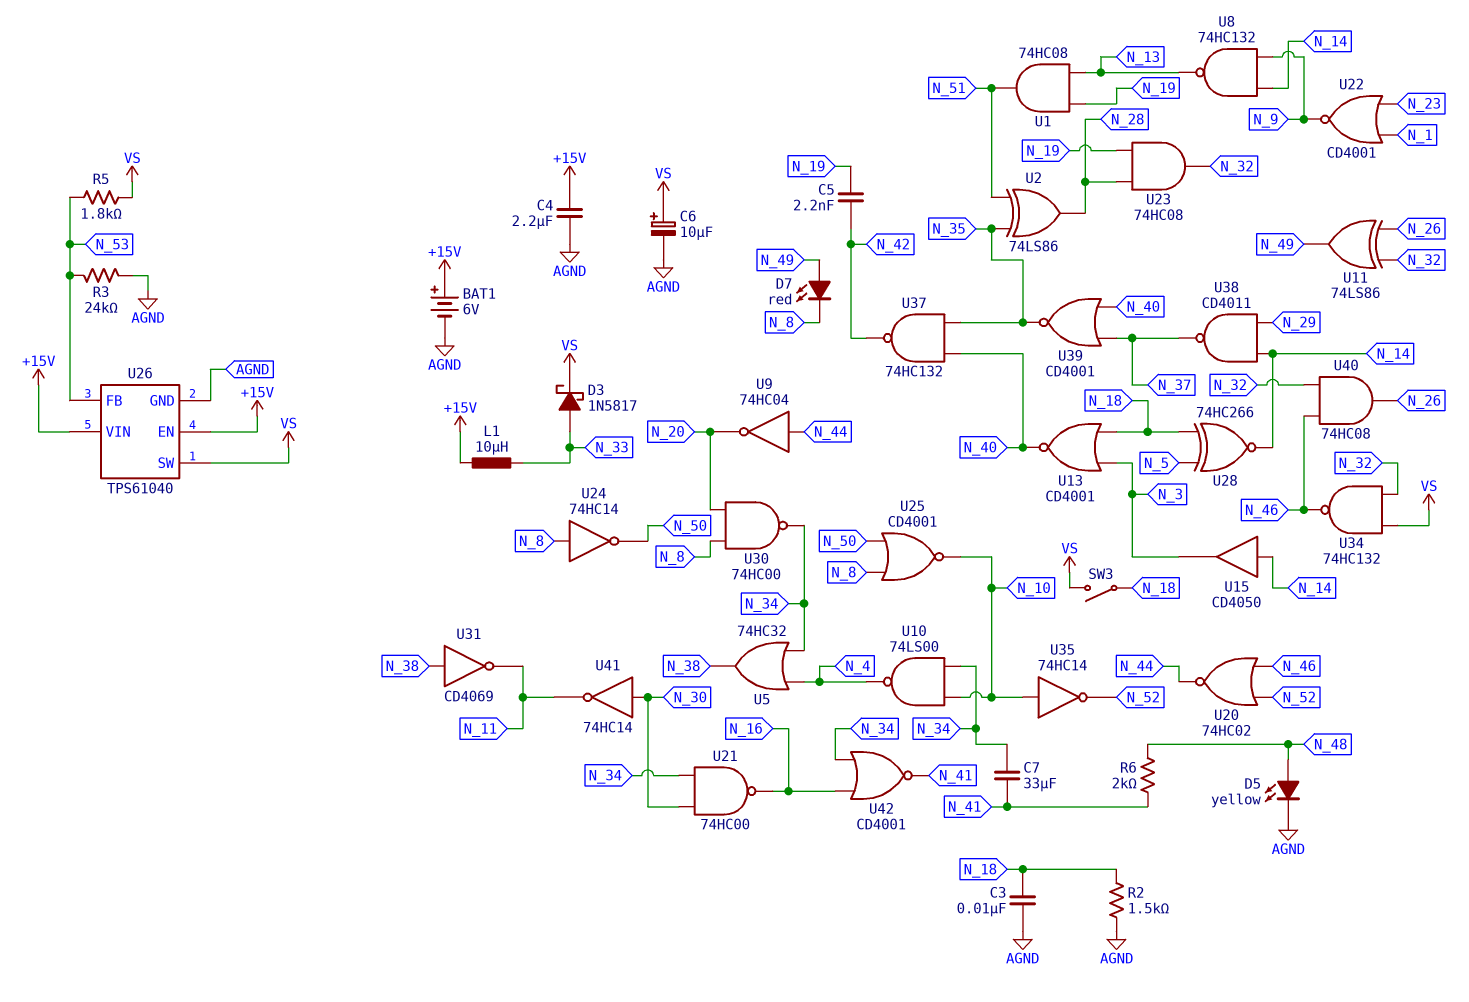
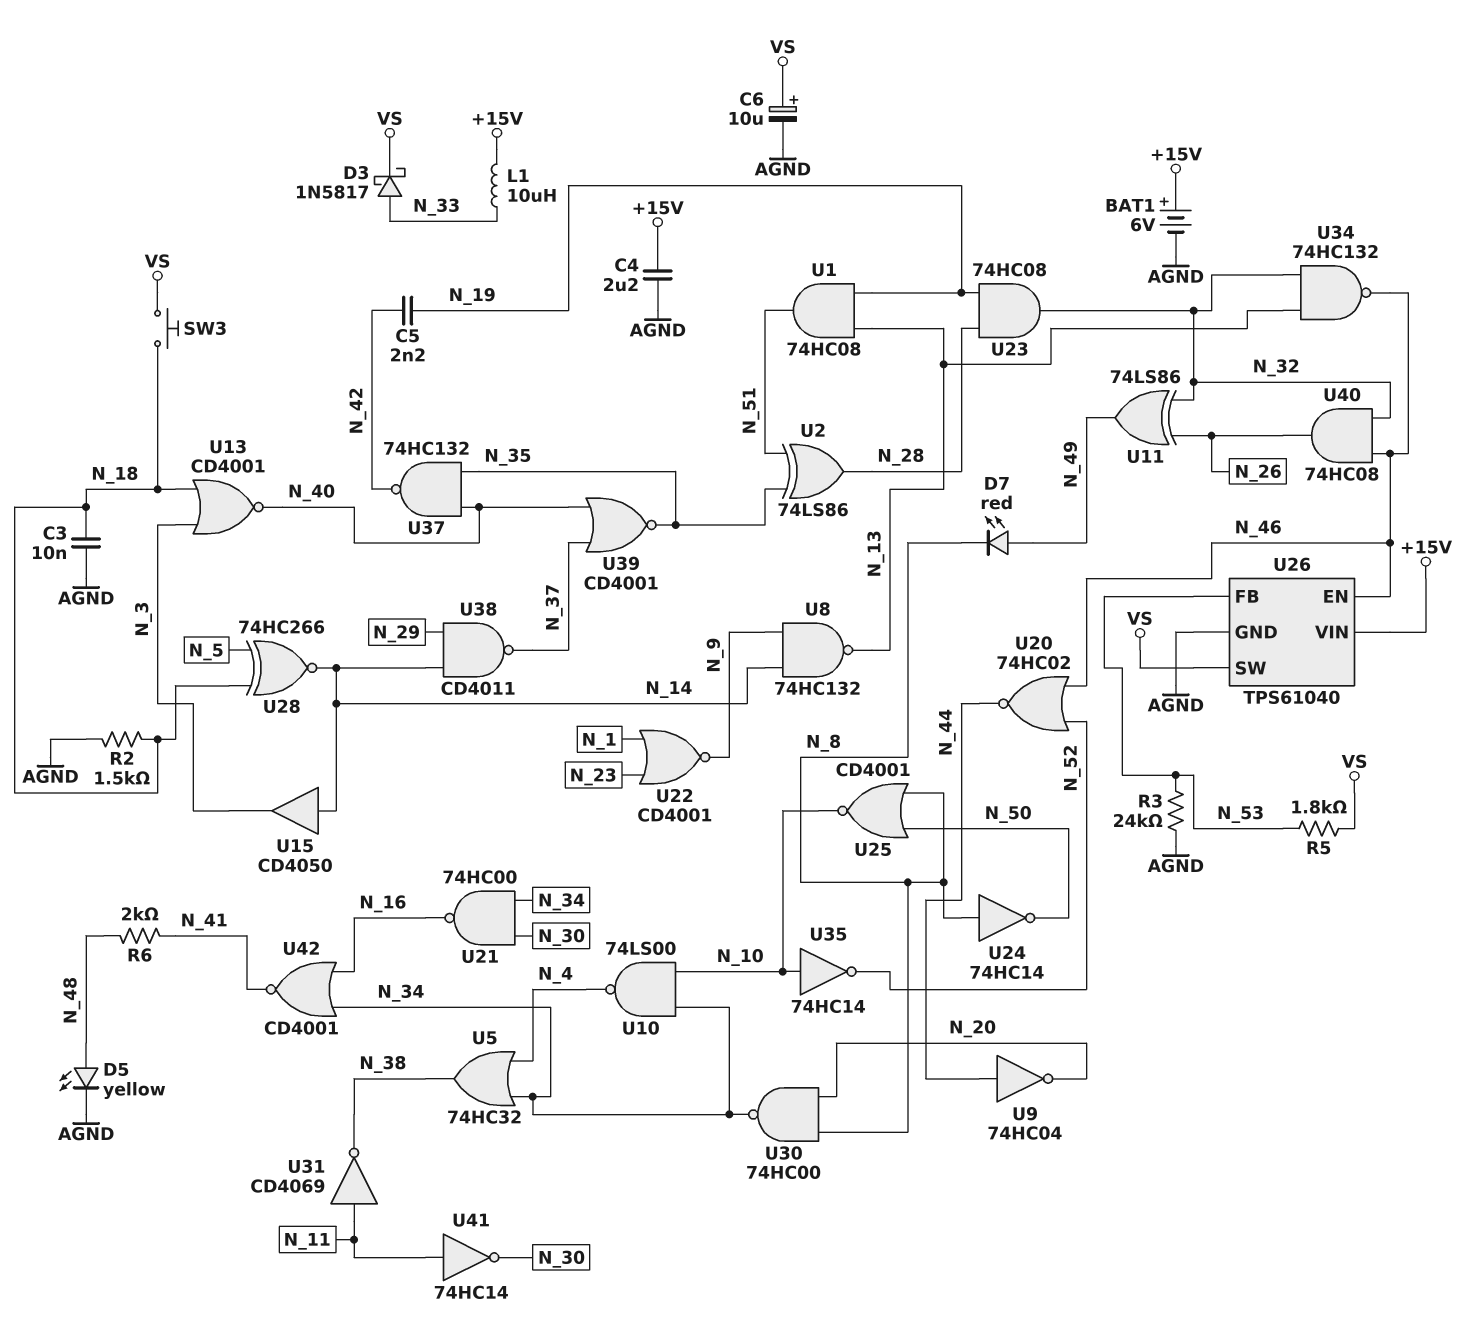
C7: 33uF (N_34, N_41) -> none
SW3: switch (N_18, VS) -> button (N_18, VS)
U26 pin EN: +15V -> N_46
U31: NOT CD4069 (in N_38, out N_11) -> NOT CD4069 (in N_11, out N_38)
U34: NAND 74HC132 (in N_32, in VS, out N_46) -> NAND 74HC132 (in N_13, in N_32, out N_46)
U41: NOT 74HC14 (in N_30, out N_11) -> NOT 74HC14 (in N_11, out N_30)

